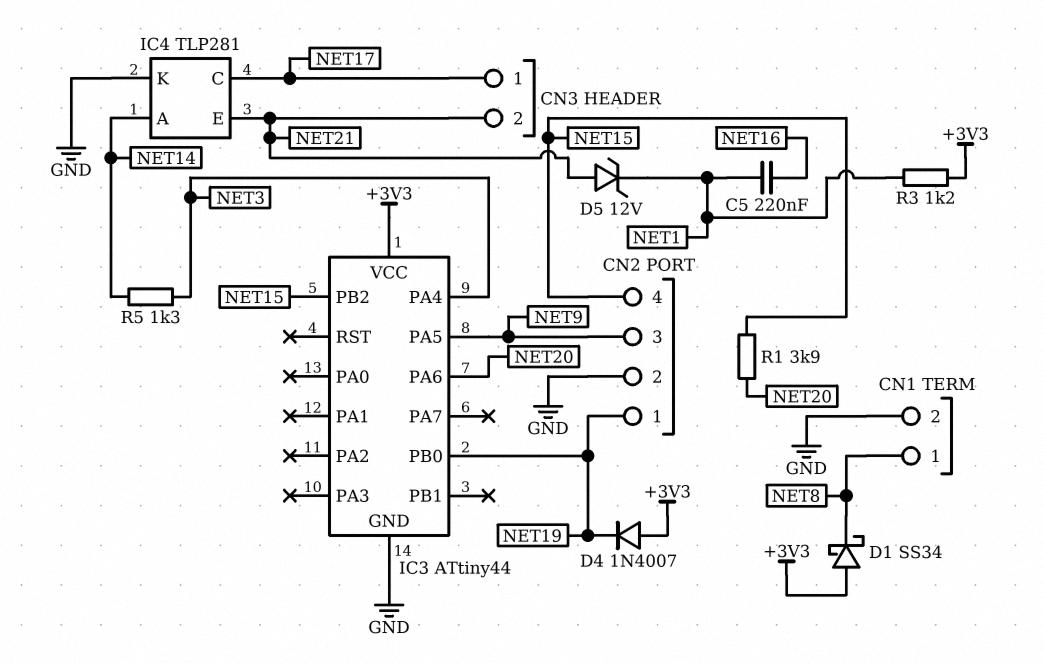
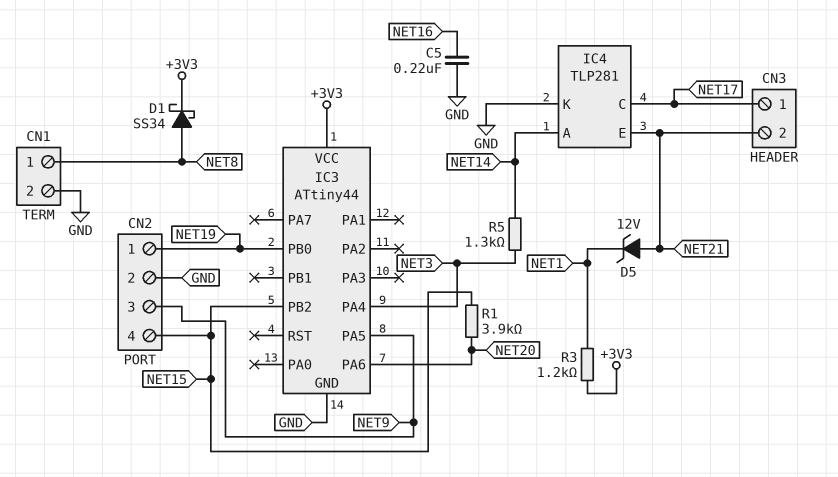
C5: 220nF (NET1, NET16) -> 220nF (GND, NET16)
D1: schottky SS34 (A +3V3, K NET8) -> schottky SS34 (A NET8, K +3V3)
D4: diode 1N4007 (A +3V3, K NET19) -> none

